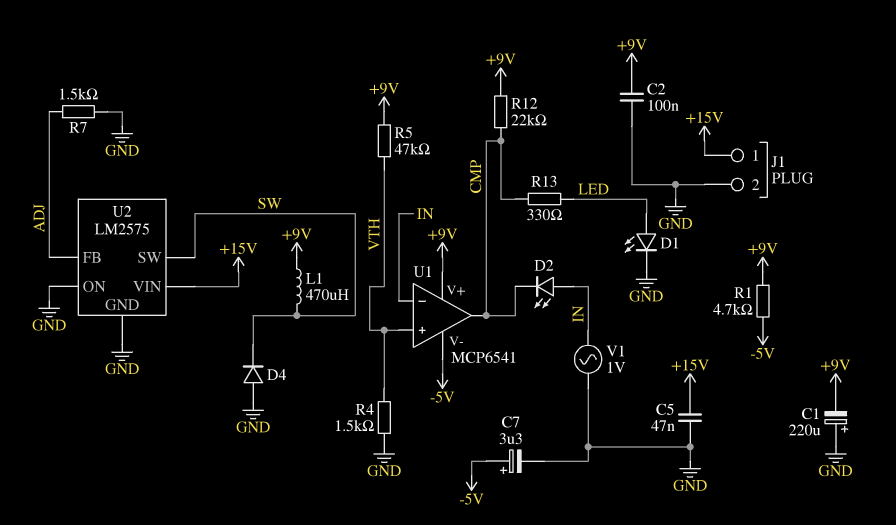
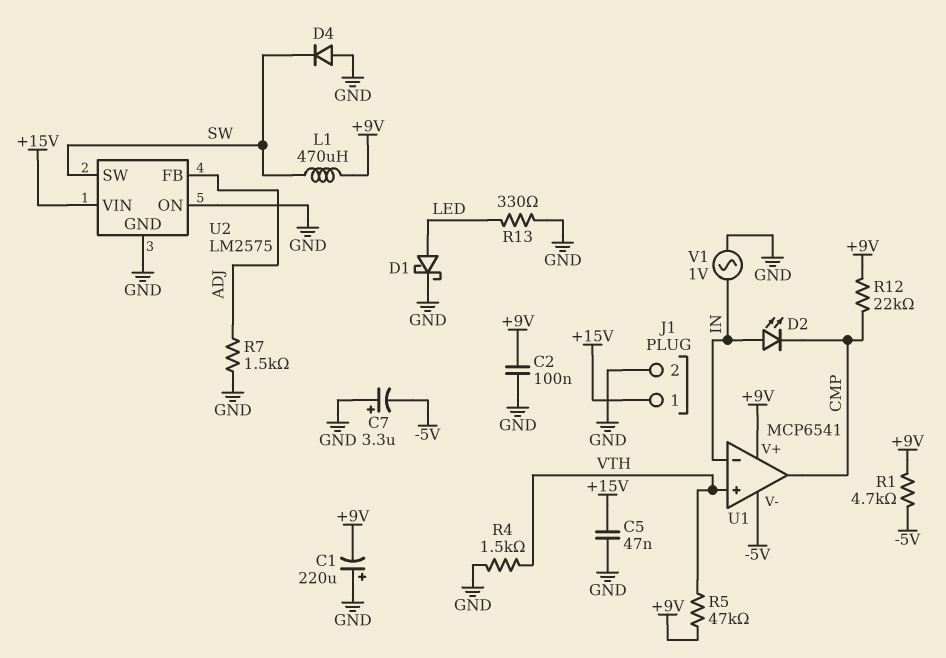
C7: 3.3uF (plus -5V, minus GND) -> 3.3uF (plus GND, minus -5V)
D1: LED (A LED, K GND) -> schottky (A LED, K GND)
R13: 330 (CMP, LED) -> 330 (GND, LED)

